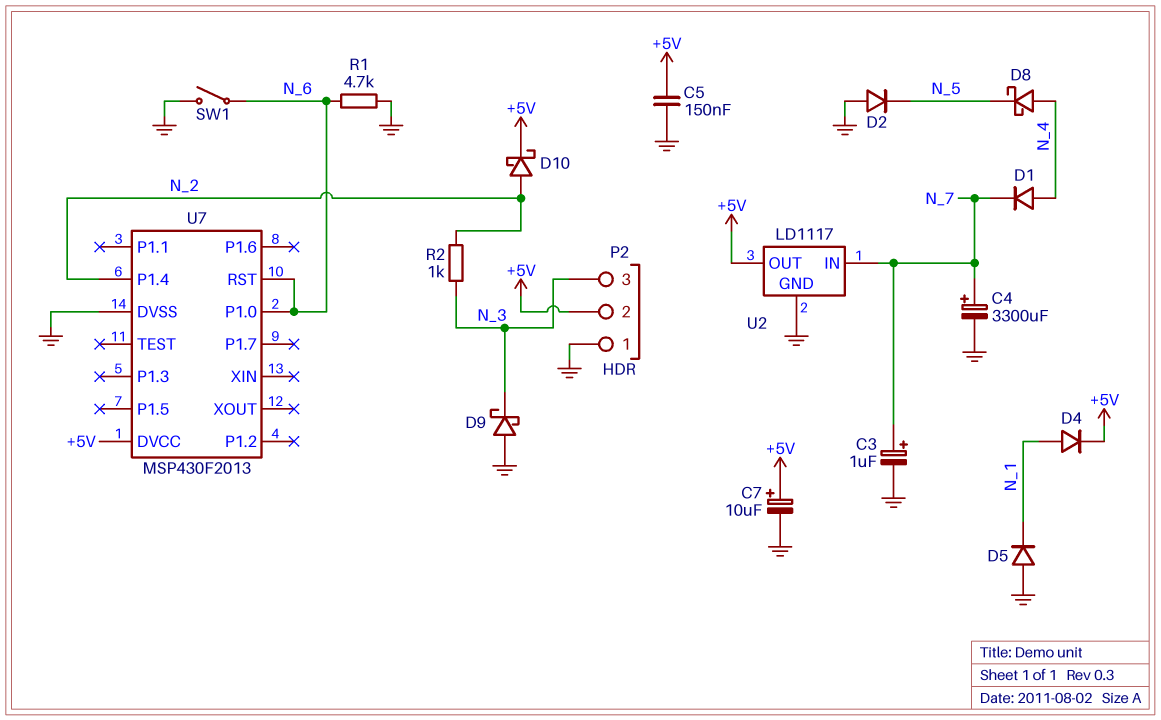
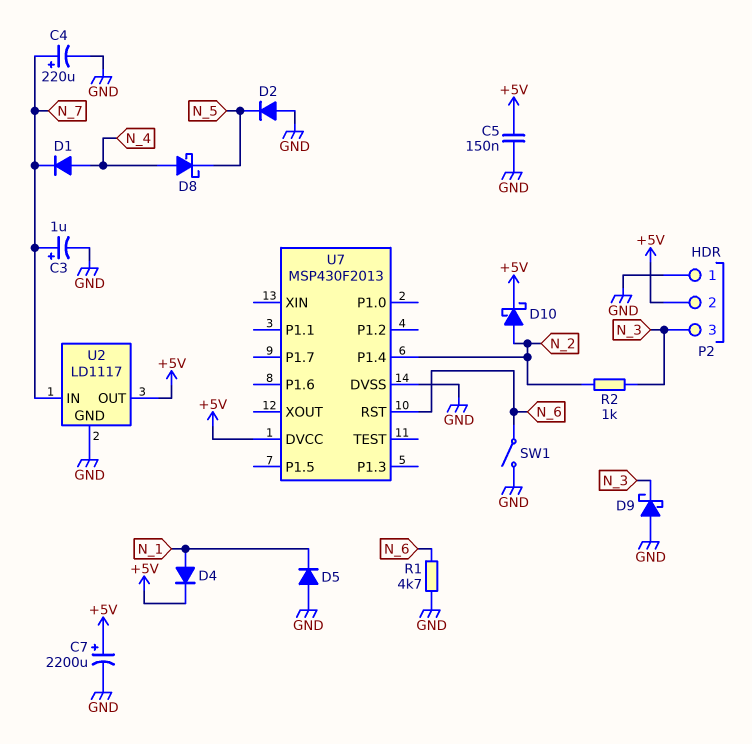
C4: 3300uF (plus N_7, minus GND) -> 220uF (plus N_7, minus GND)
C7: 10uF (plus +5V, minus GND) -> 2200uF (plus +5V, minus GND)
U7 pin P1.0: N_6 -> none

